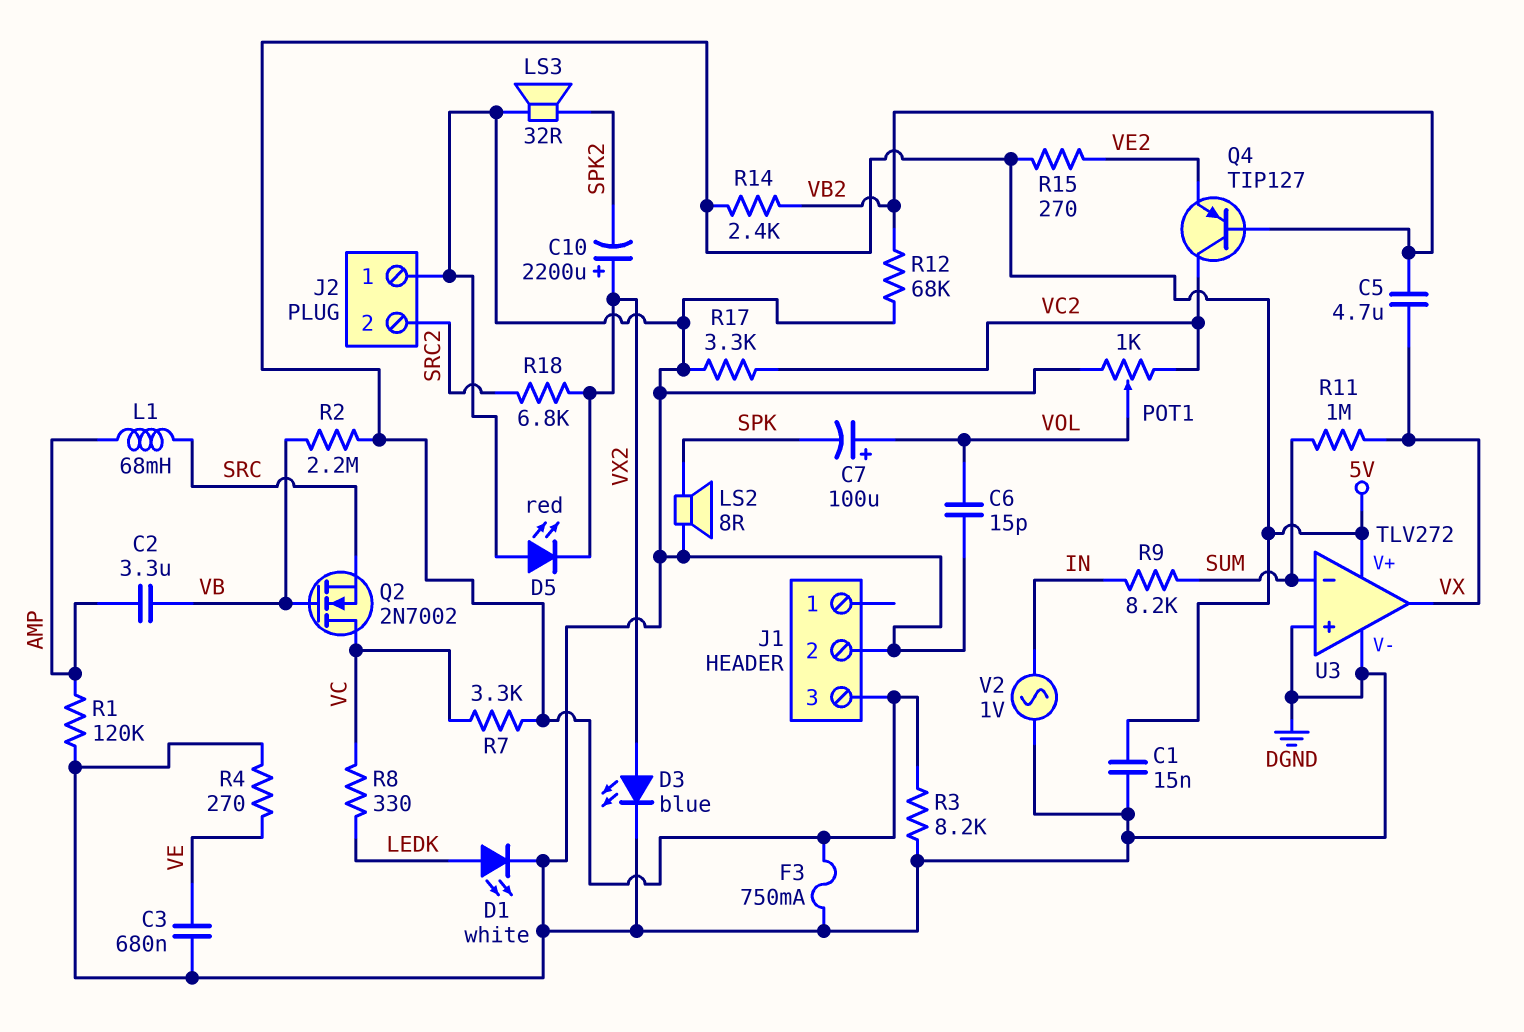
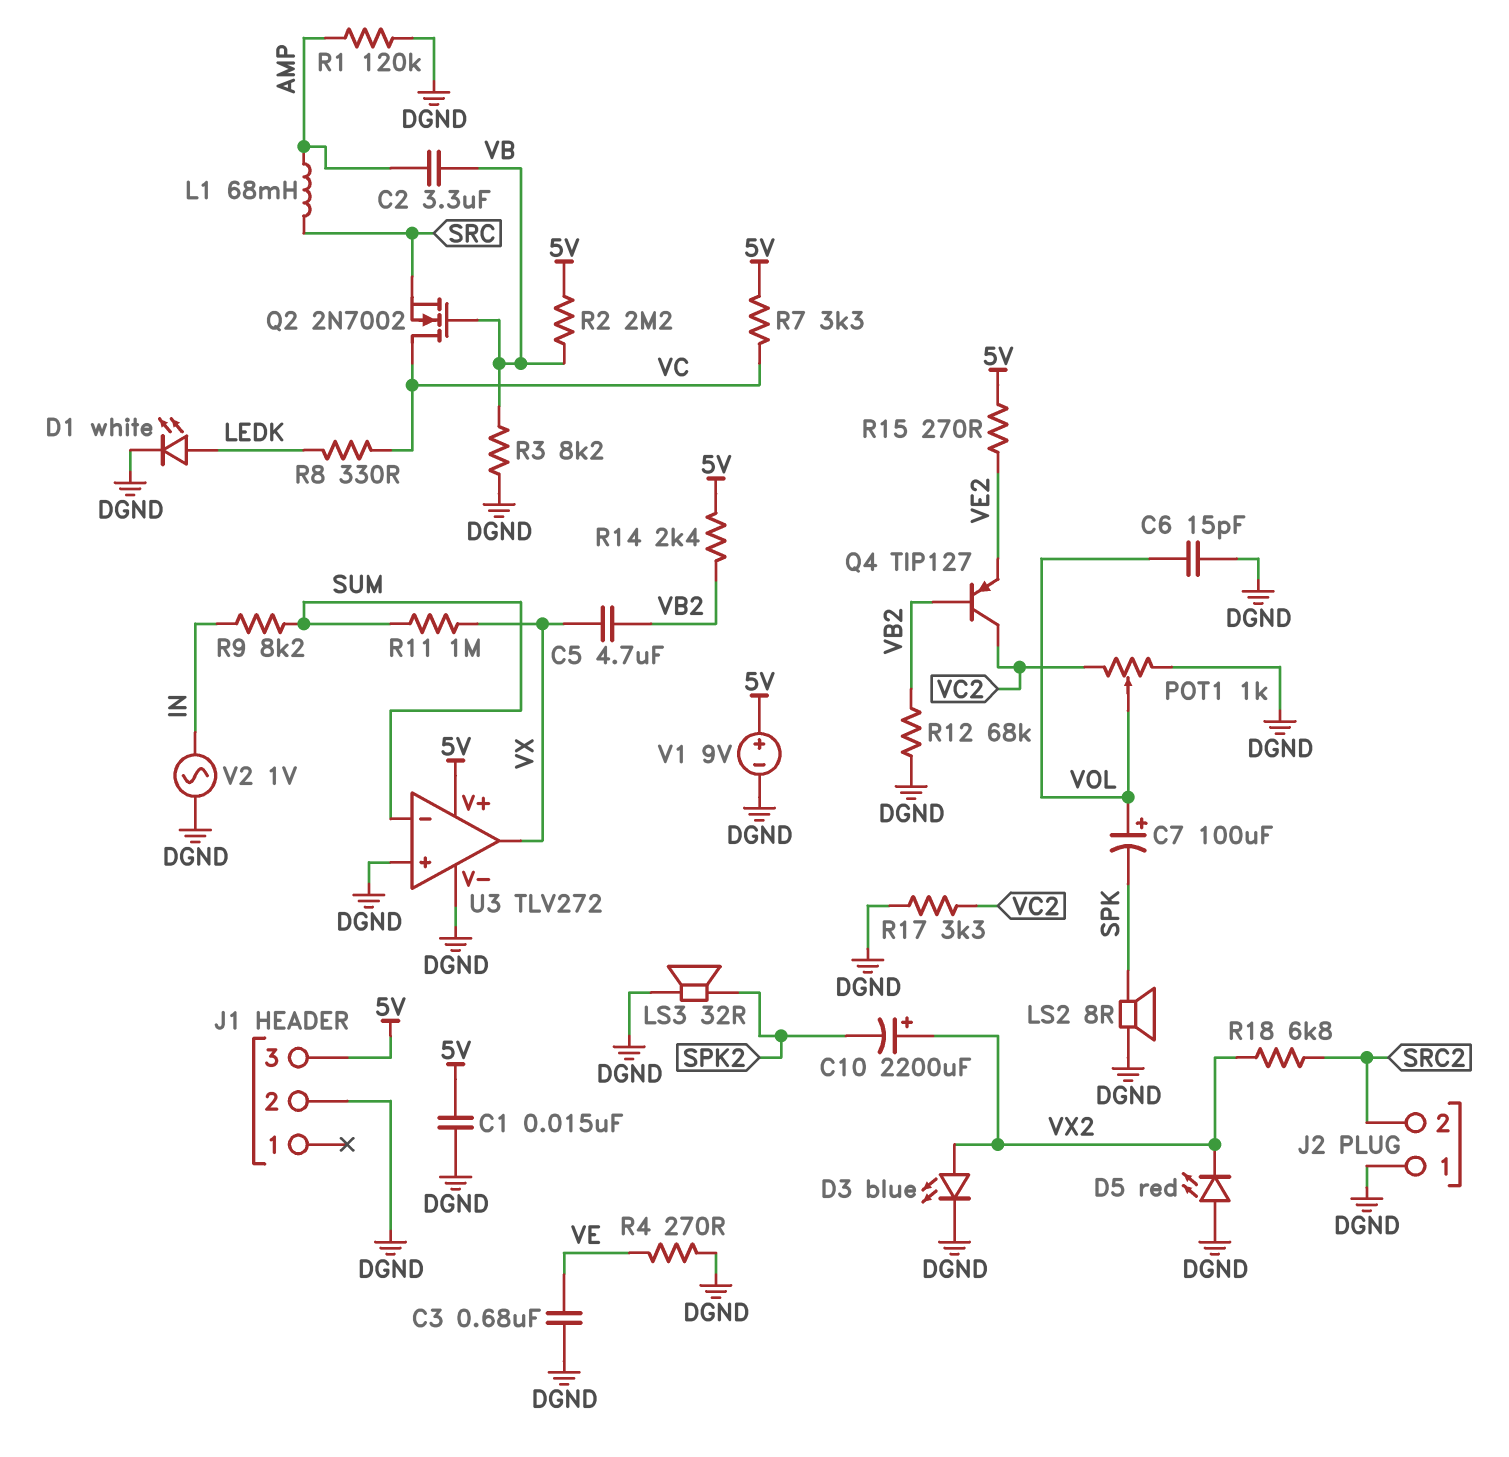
F3: 750mA (5V, DGND) -> none
R3: 8.2k (5V, DGND) -> 8.2k (DGND, VB)
V1: none -> 9V (plus 5V, minus DGND)

